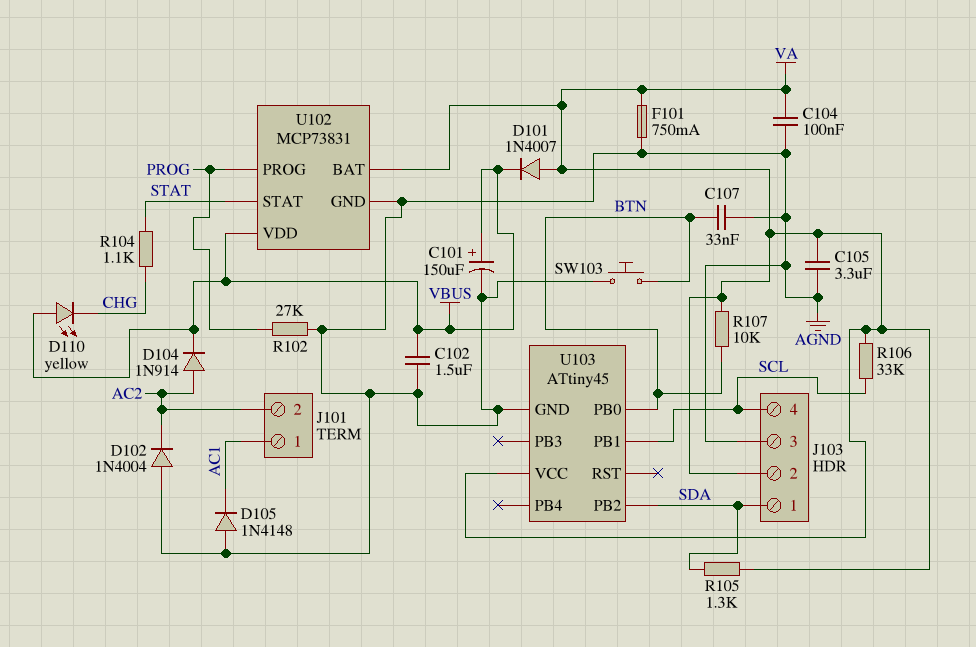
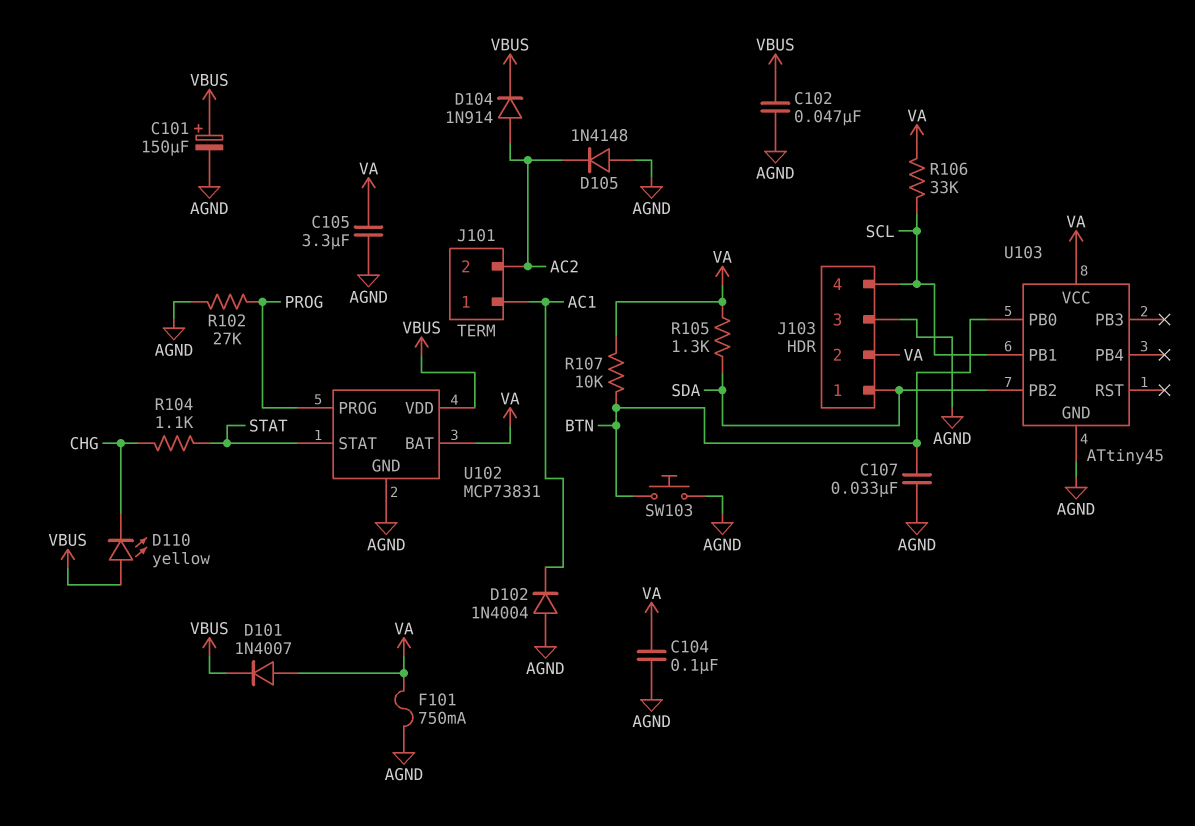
C102: 1.5uF (AGND, VBUS) -> 47nF (AGND, VBUS)
D102: diode 1N4004 (A AGND, K AC2) -> diode 1N4004 (A AGND, K AC1)
D105: diode 1N4148 (A AGND, K AC1) -> diode 1N4148 (A AGND, K AC2)

